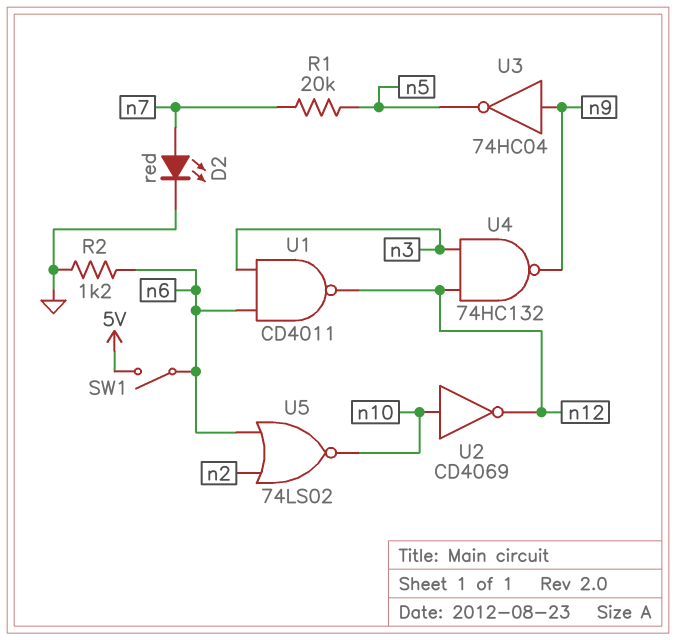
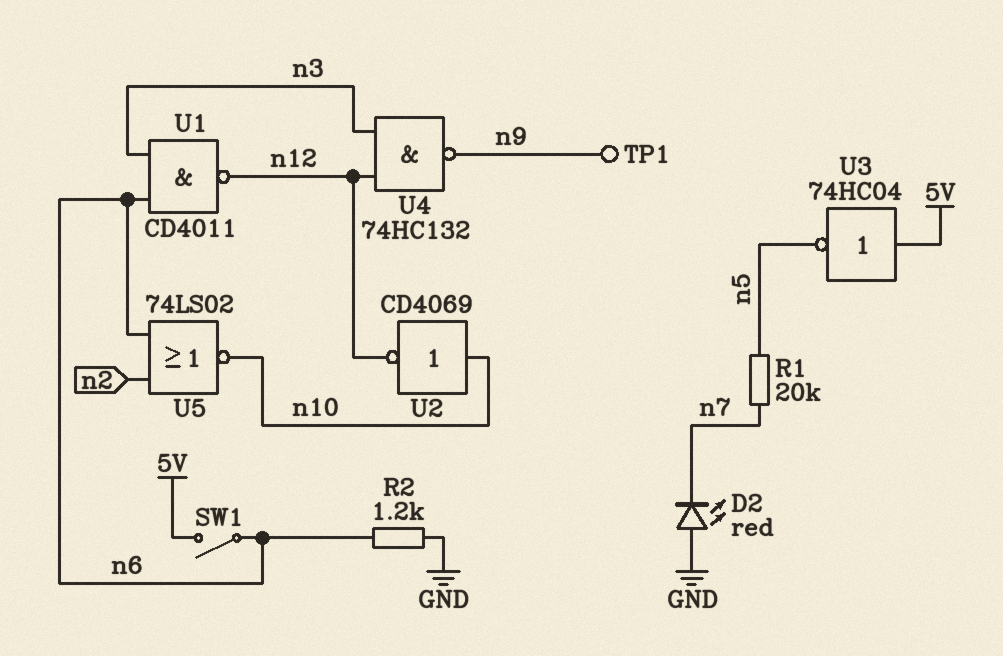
D2: LED red (A n7, K GND) -> LED red (A GND, K n7)
TP1: none -> test point (n9)
U3: NOT 74HC04 (in n9, out n5) -> NOT 74HC04 (in 5V, out n5)

